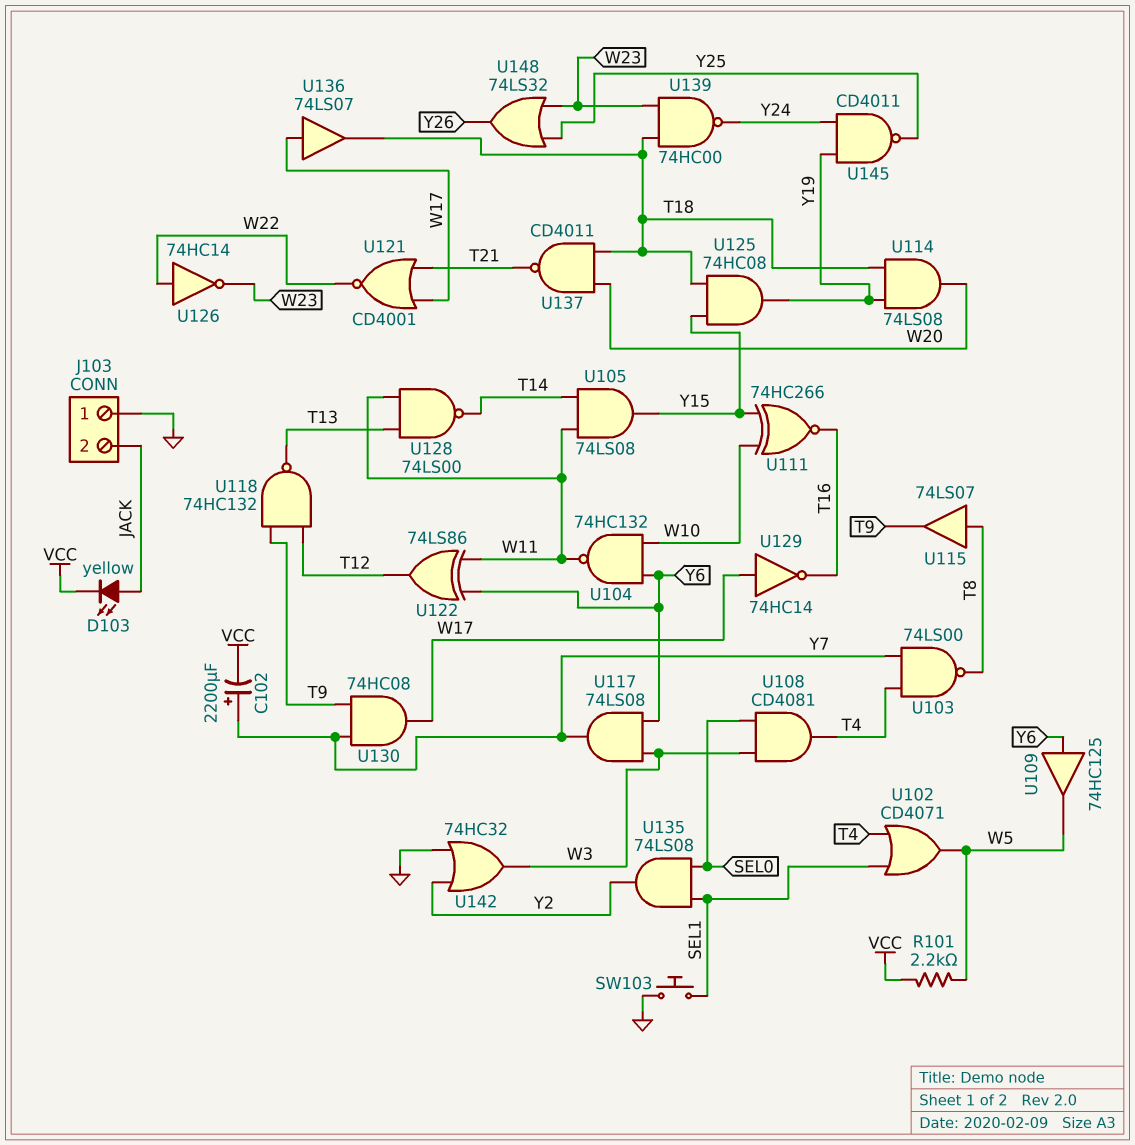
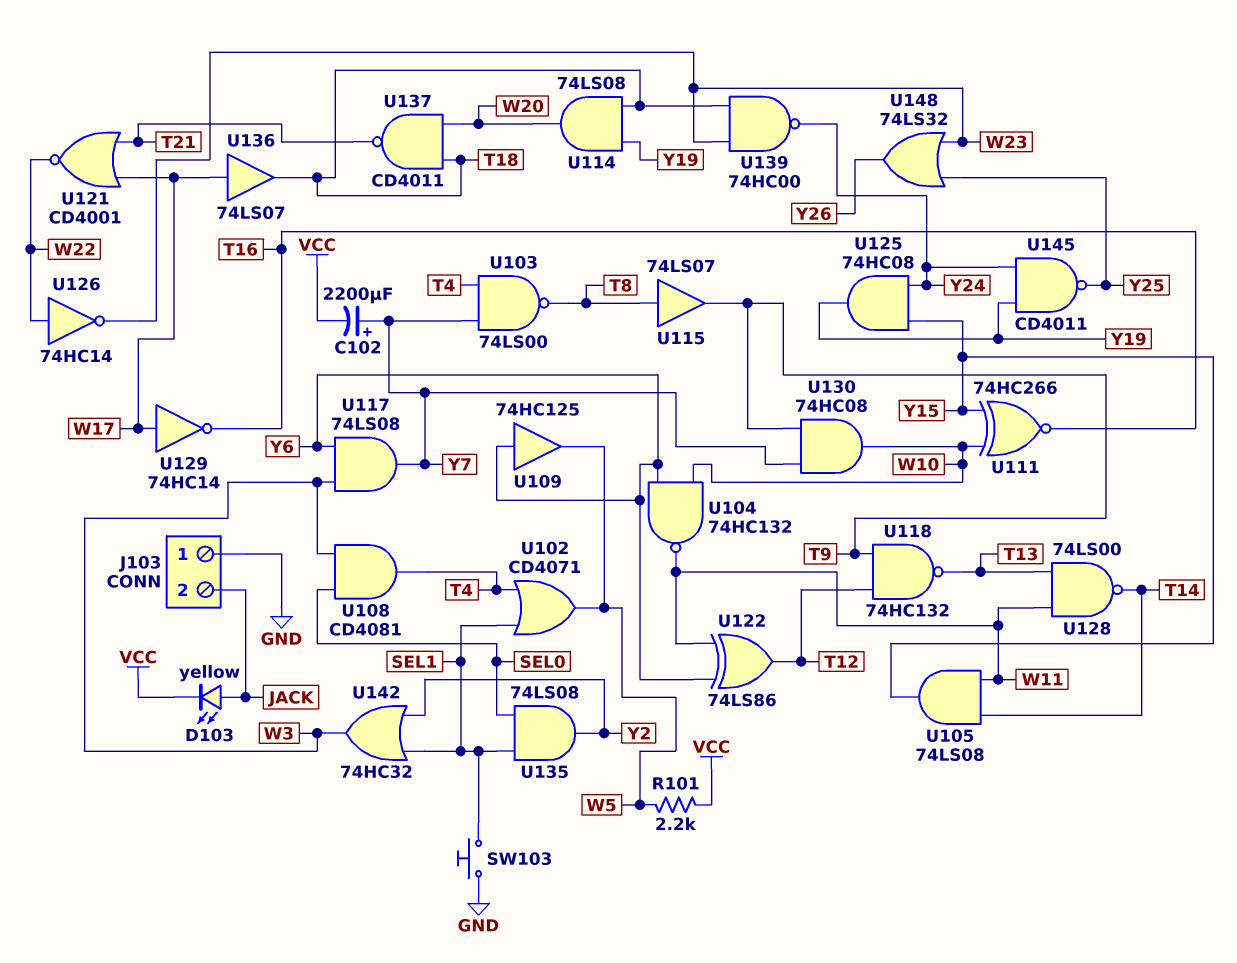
U125: AND 74HC08 (in T18, in Y15, out Y19) -> AND 74HC08 (in Y15, in Y24, out Y19)
U130: AND 74HC08 (in T9, in Y7, out W17) -> AND 74HC08 (in T9, in Y7, out W10)
U142: OR 74HC32 (in GND, in Y2, out W3) -> OR 74HC32 (in SEL1, in Y2, out W3)

